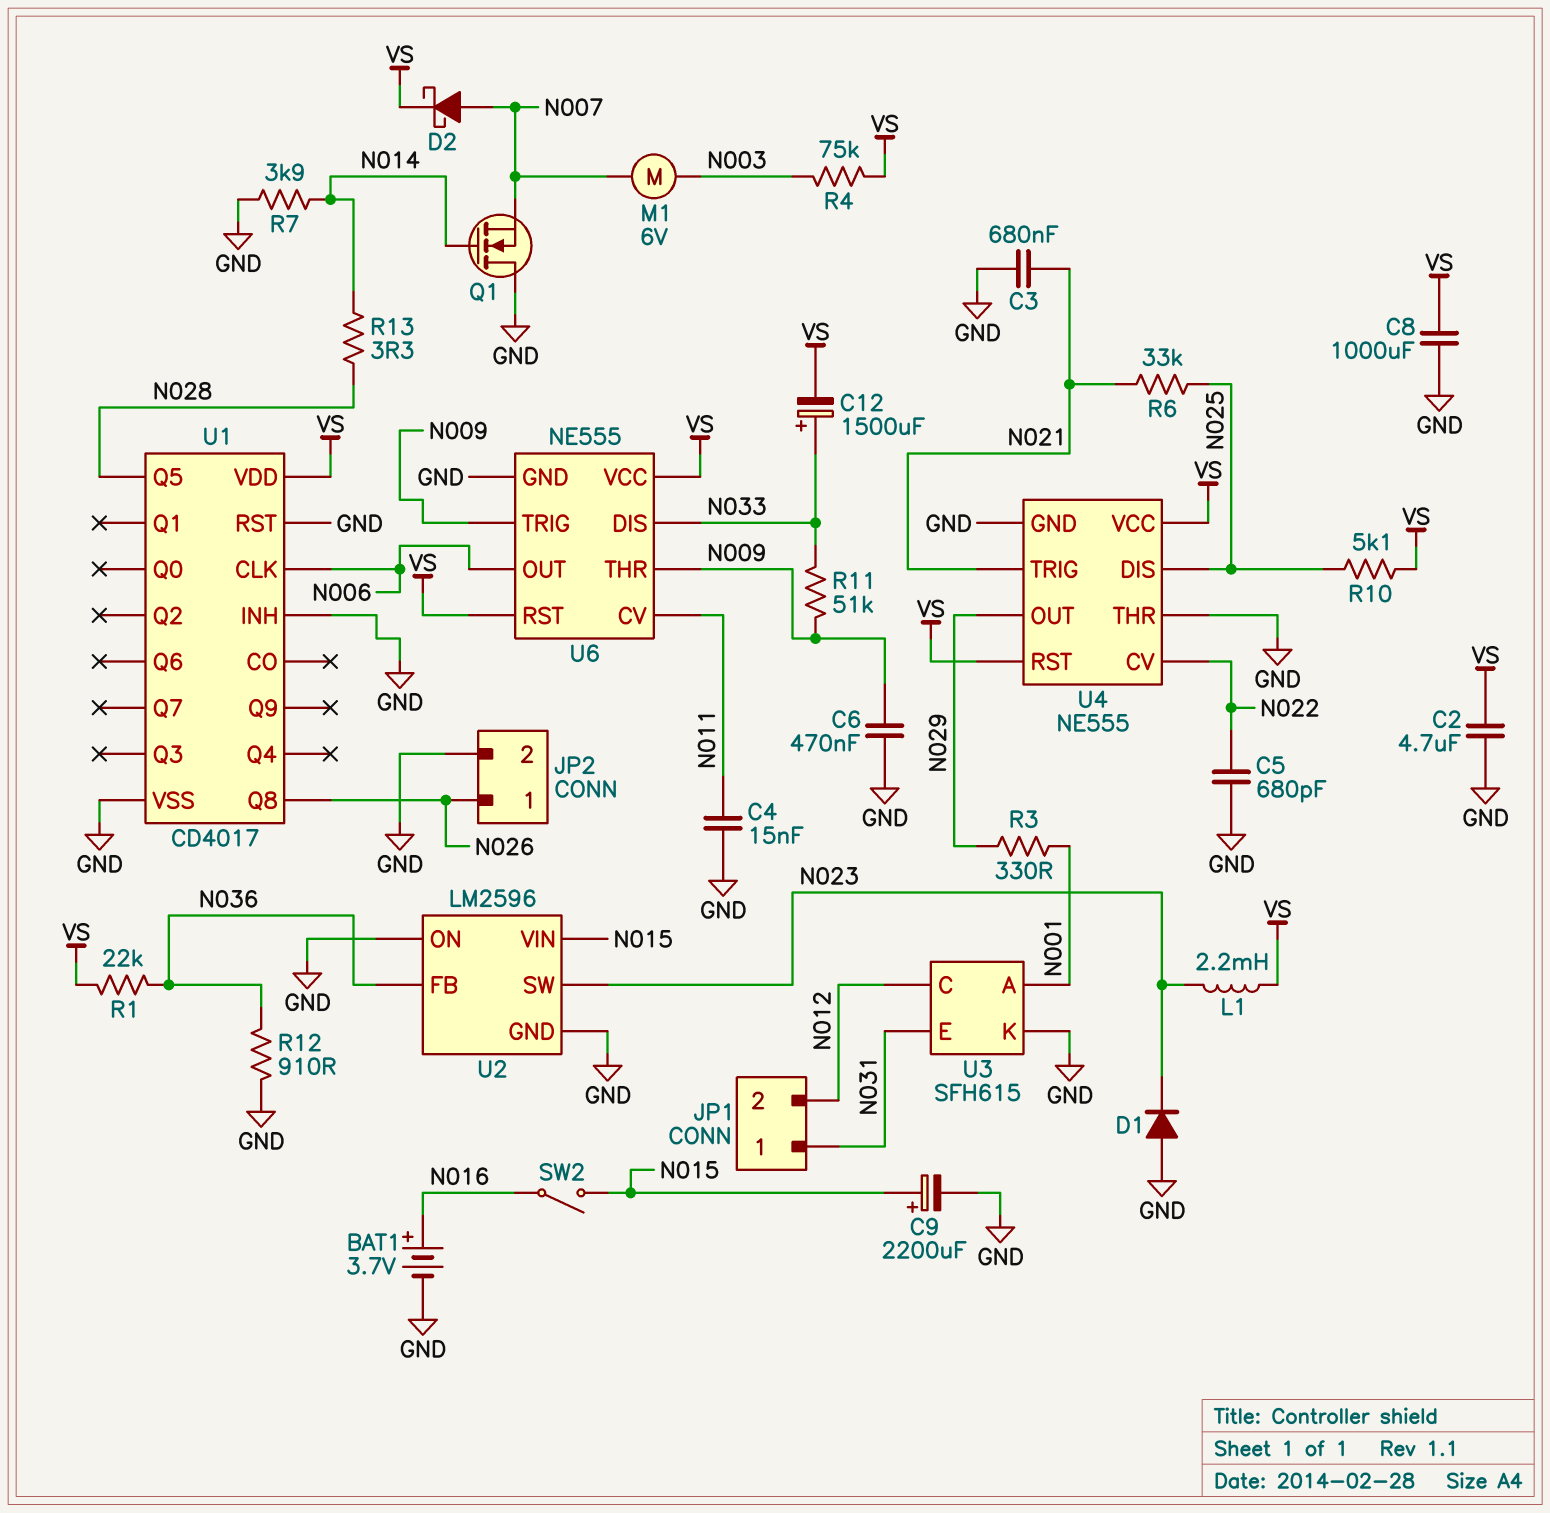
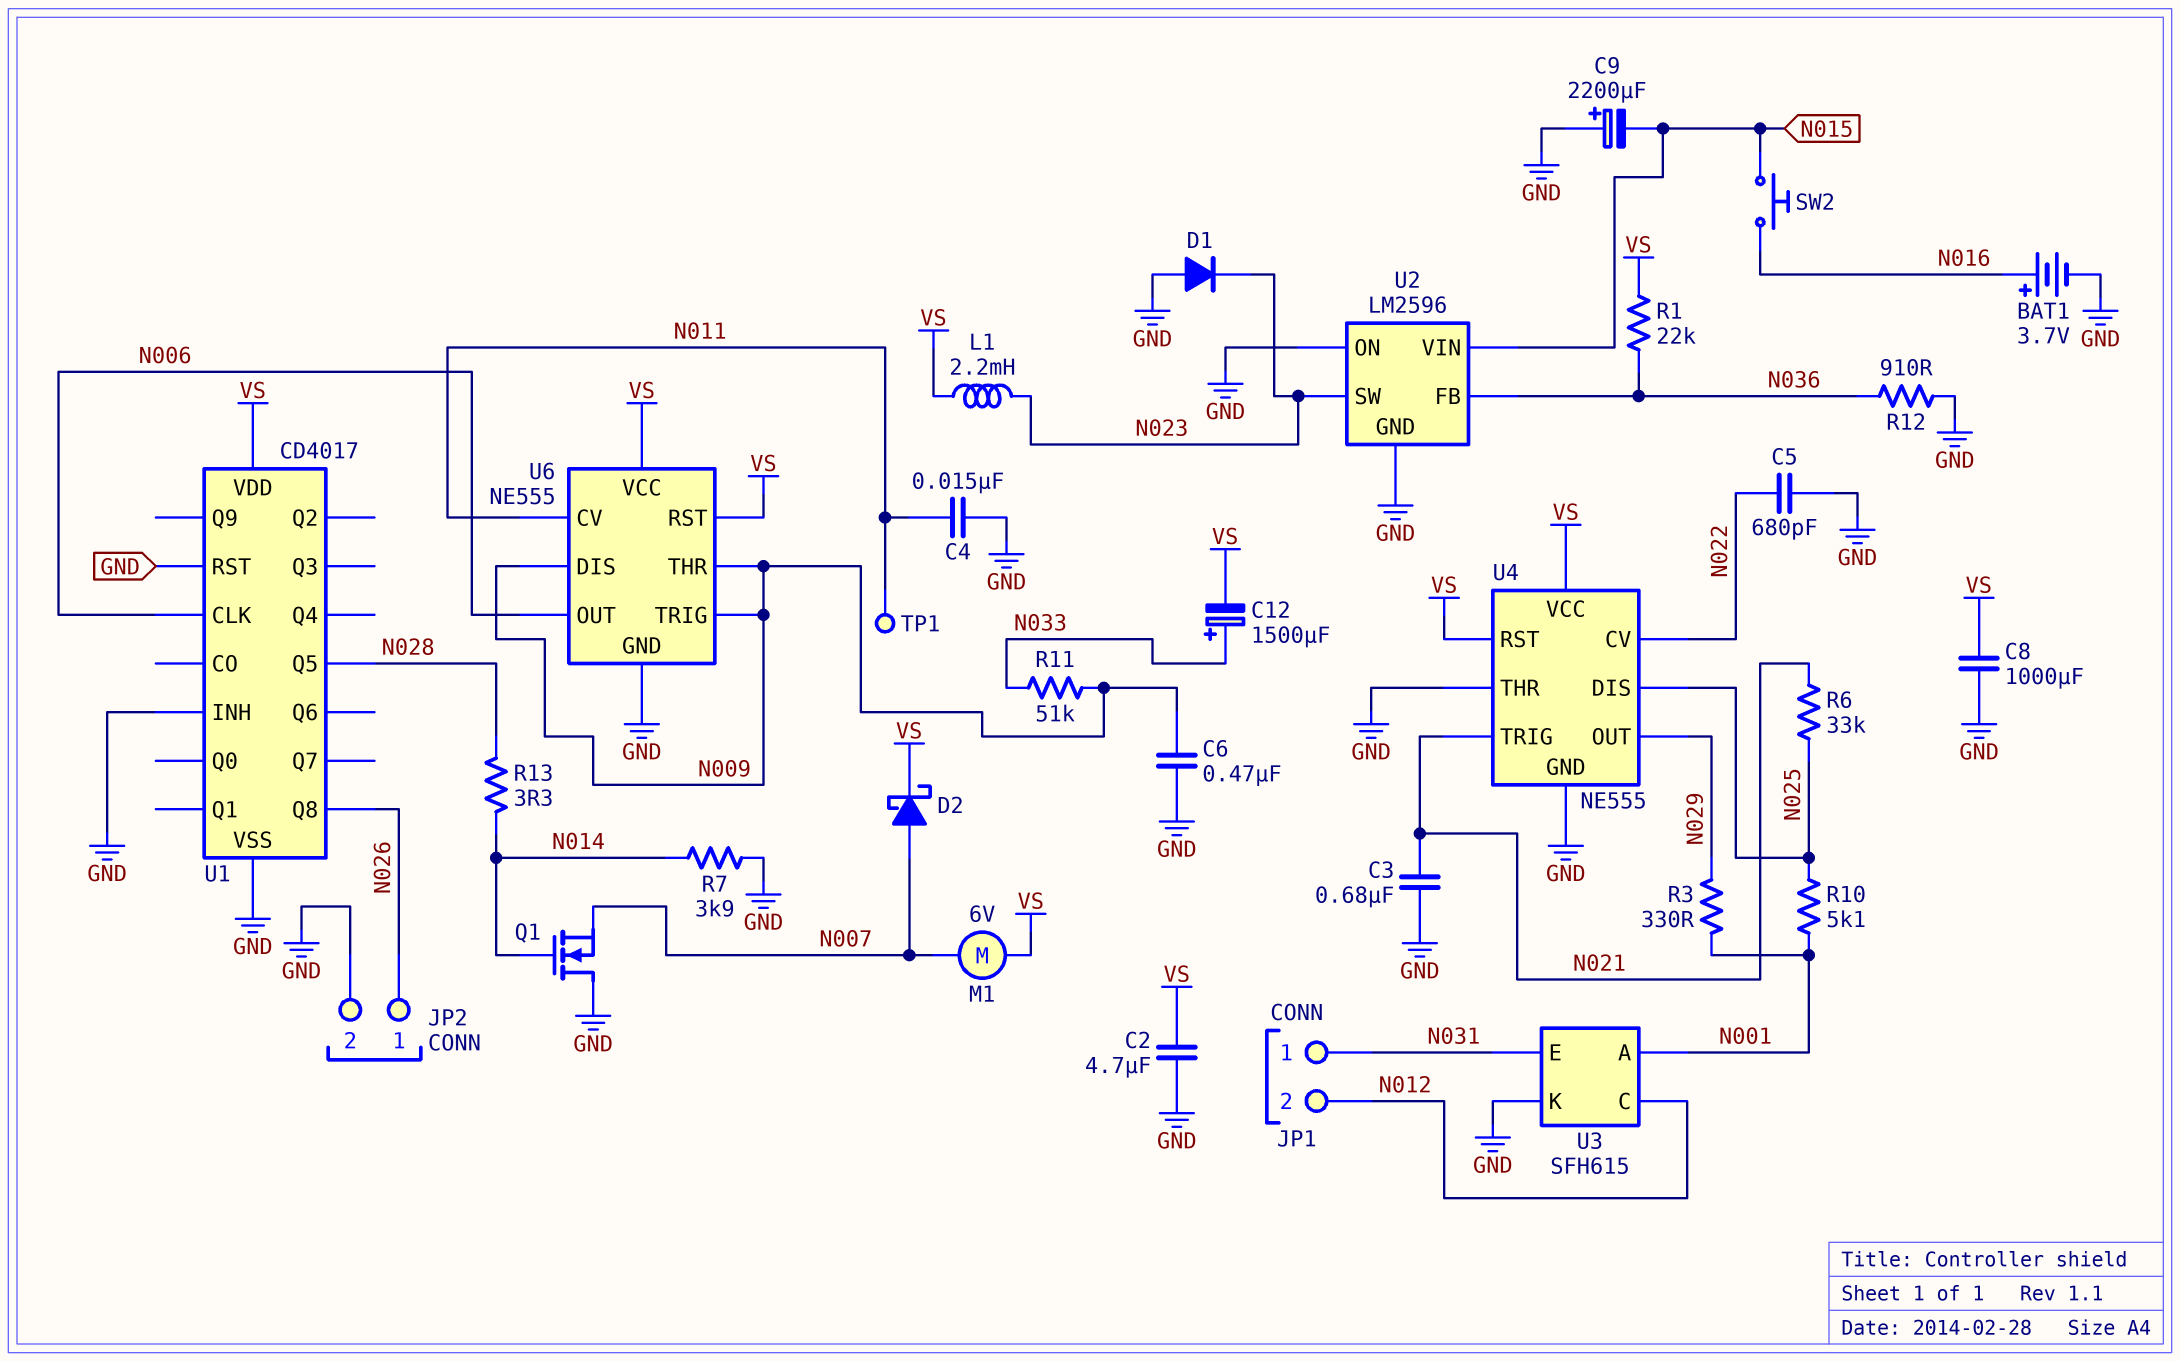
C9: 2200uF (plus N015, minus GND) -> 2200uF (plus GND, minus N015)
M1: motor 6V (N003, N007) -> motor 6V (N007, VS)
R4: 75k (N003, VS) -> none
R10: 5.1k (N025, VS) -> 5.1k (N001, N025)
SW2: switch (N015, N016) -> button (N015, N016)
TP1: none -> test point (N011)
U6 pin DIS: N033 -> N009

